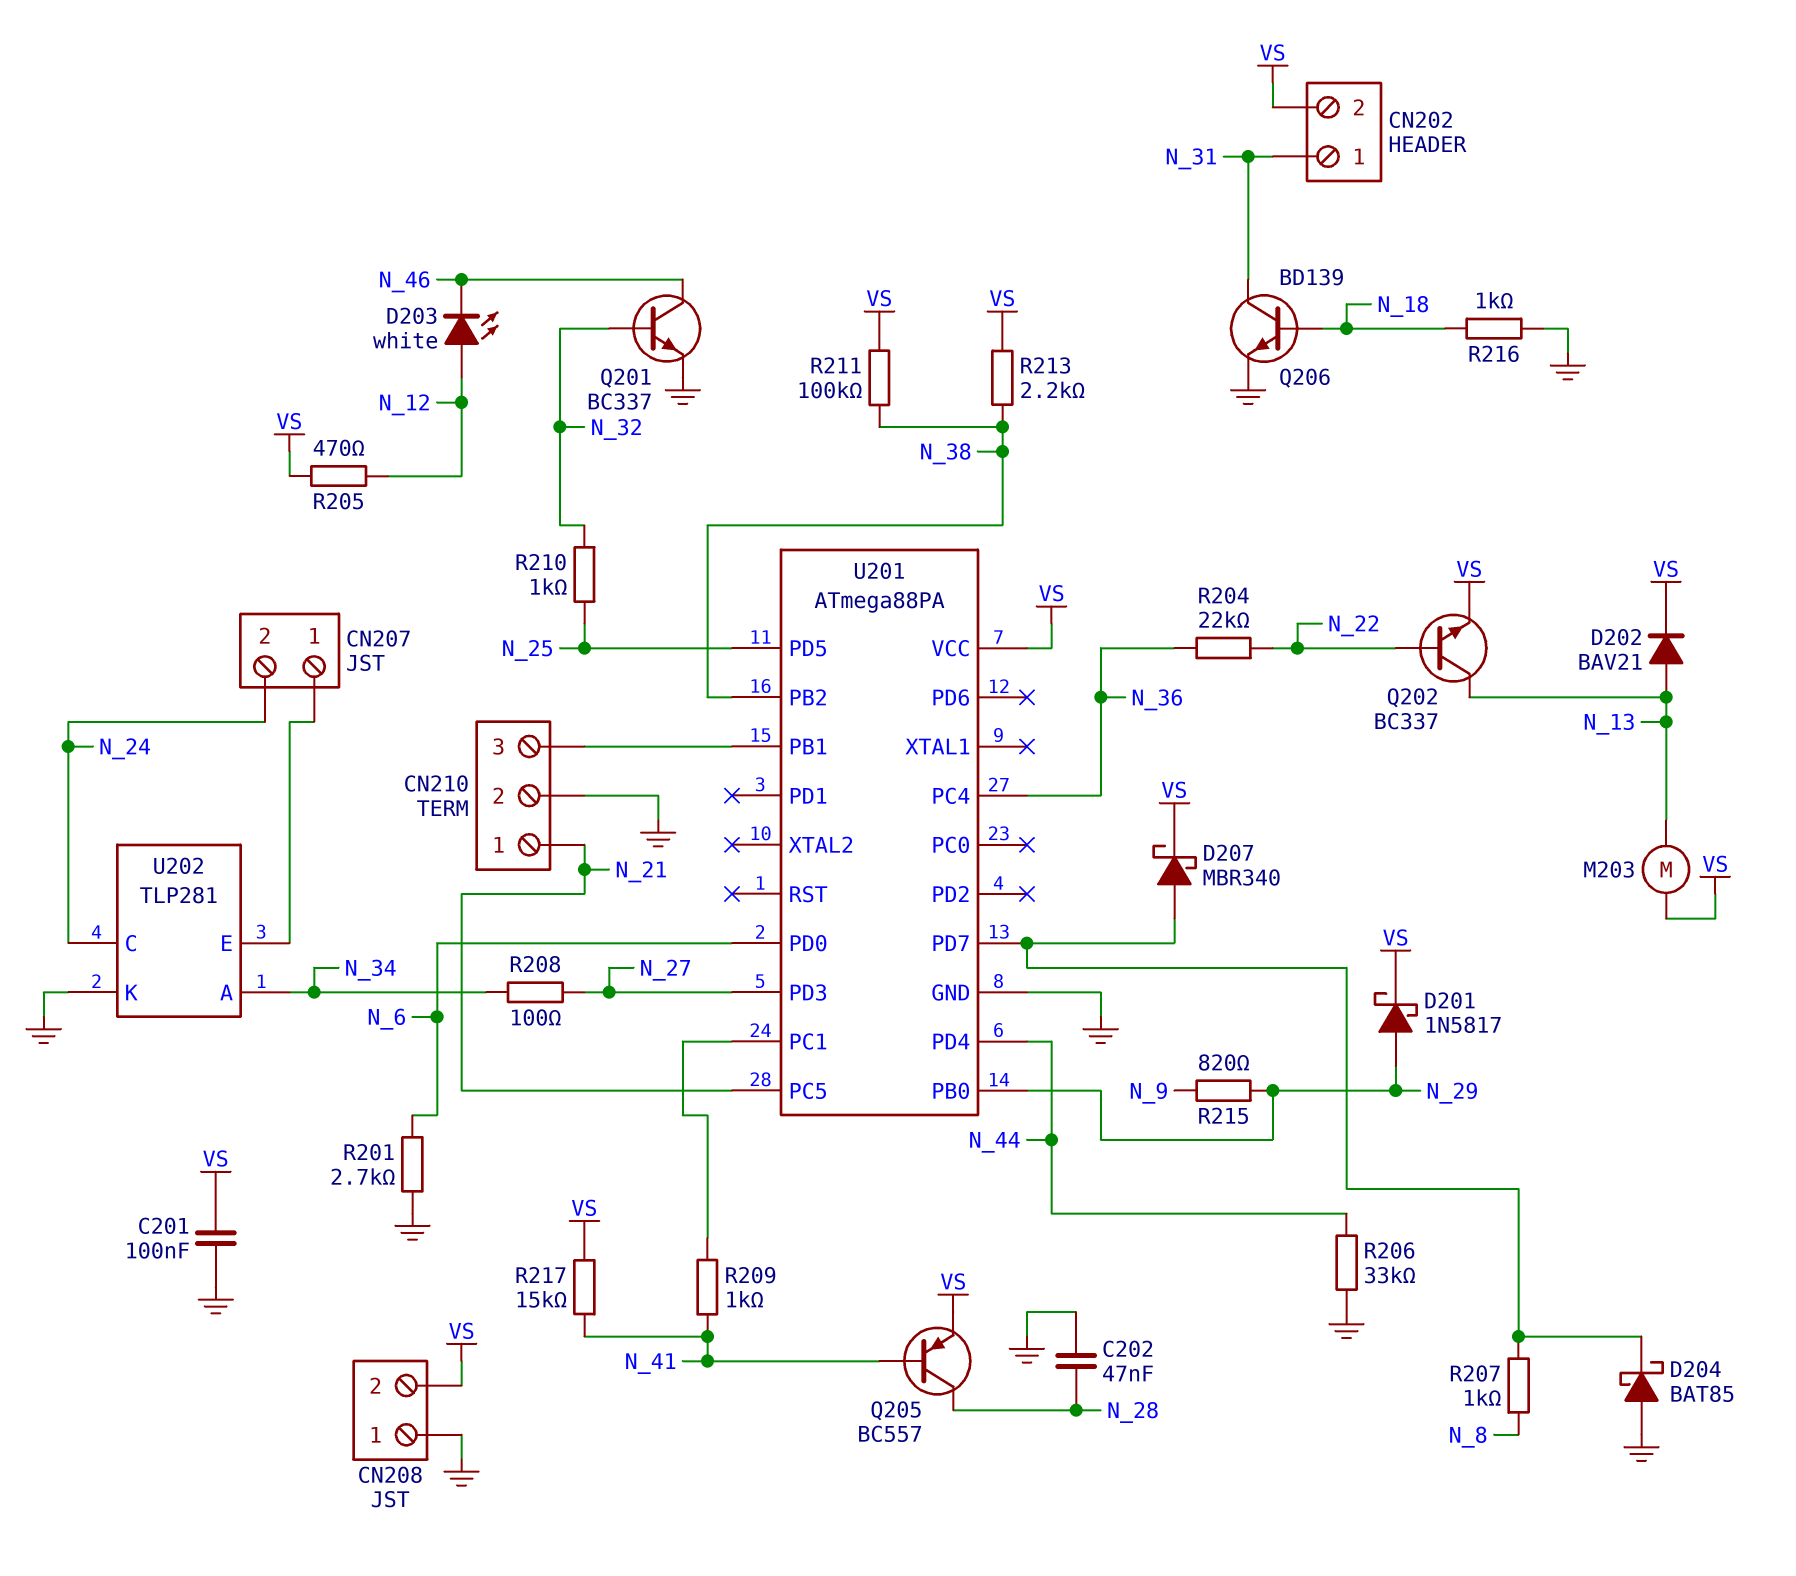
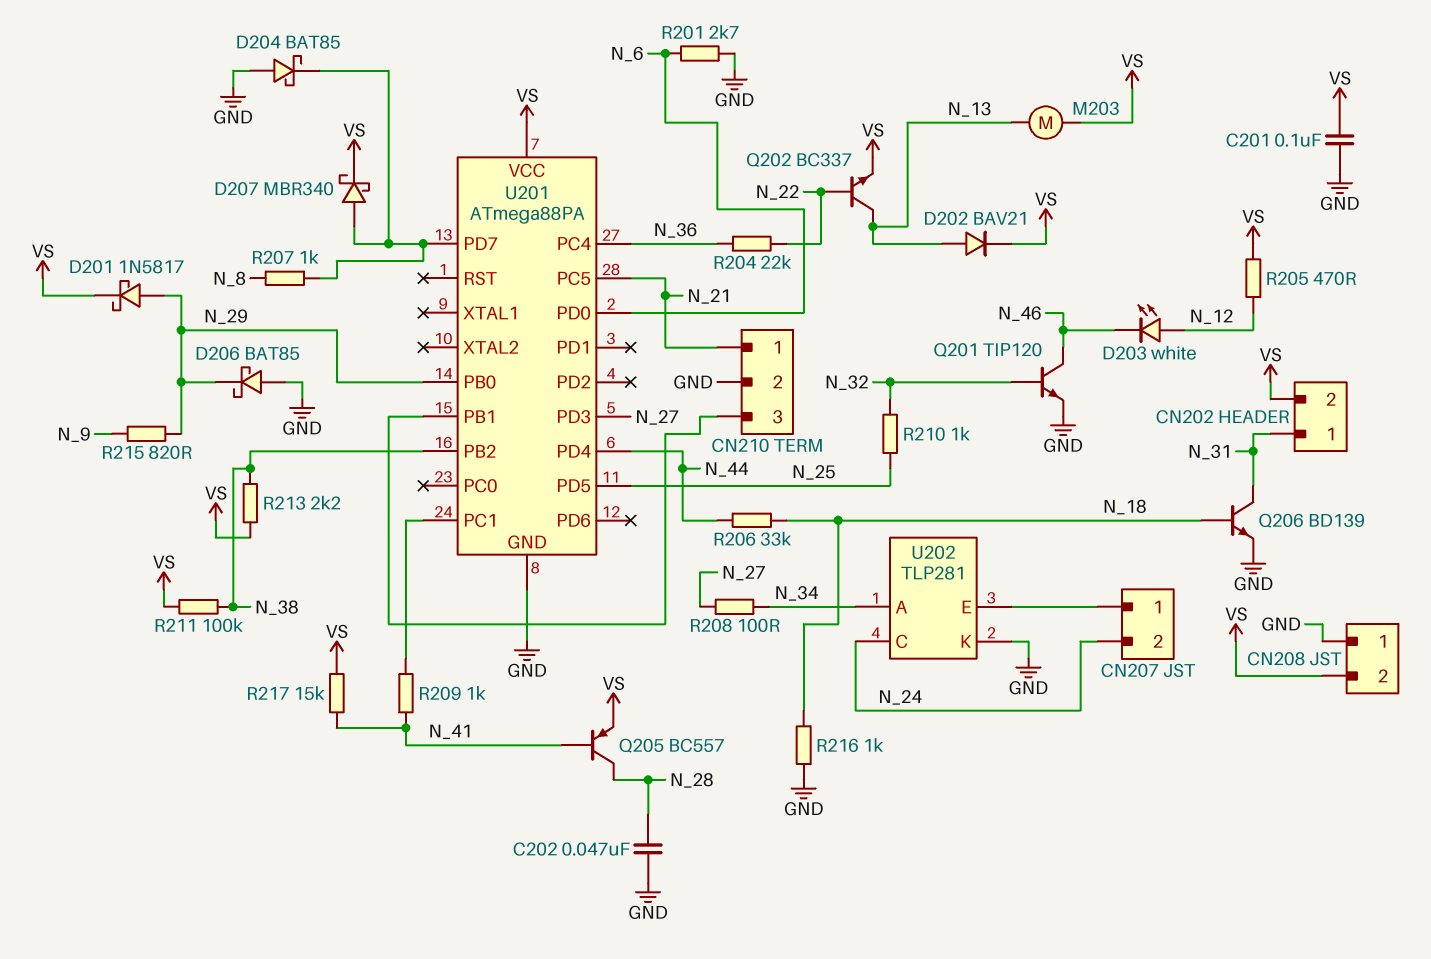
D206: none -> schottky BAT85 (A GND, K N_29)
Q201: NPN BC337 (B N_32, C N_46, E GND) -> NPN TIP120 (B N_32, C N_46, E GND)
R206: 33k (GND, N_44) -> 33k (N_18, N_44)

